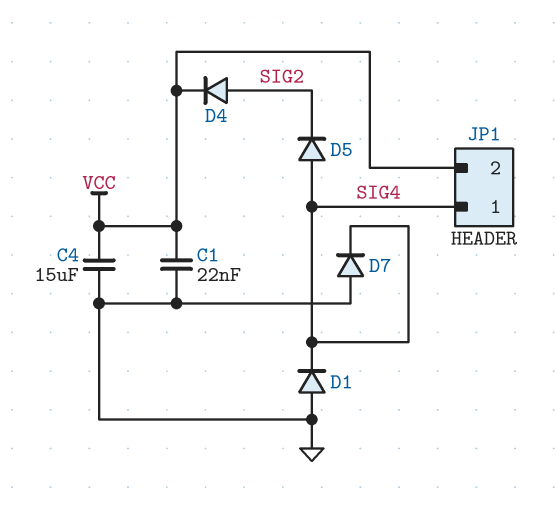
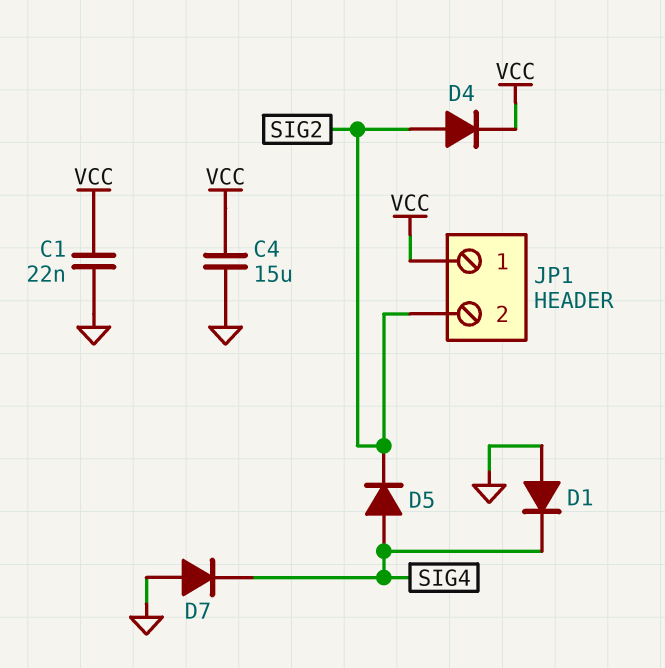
JP1 pin 1: SIG4 -> VCC
JP1 pin 2: VCC -> SIG2

